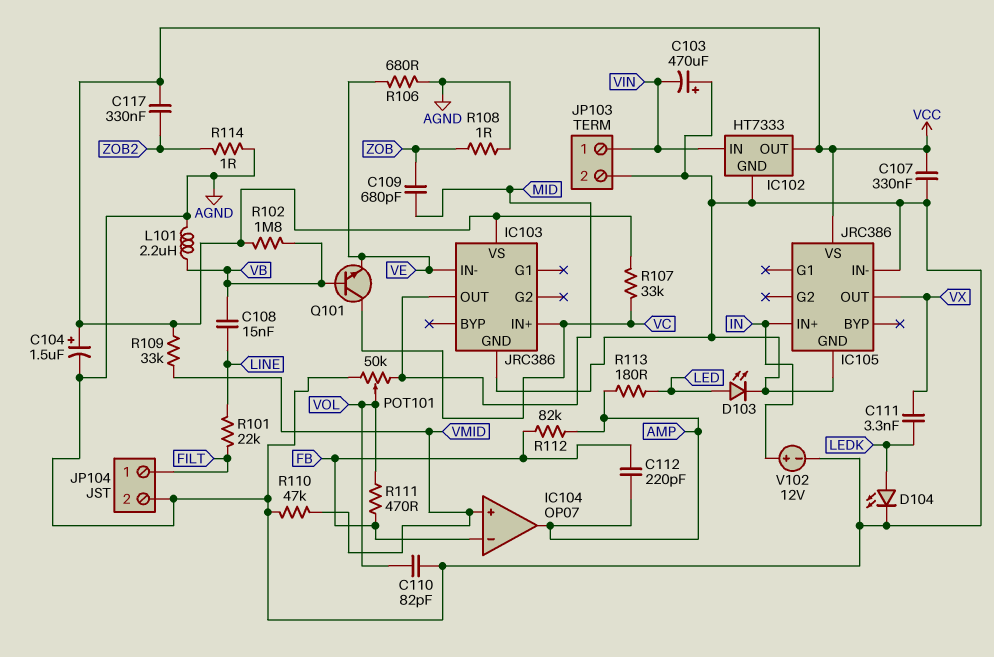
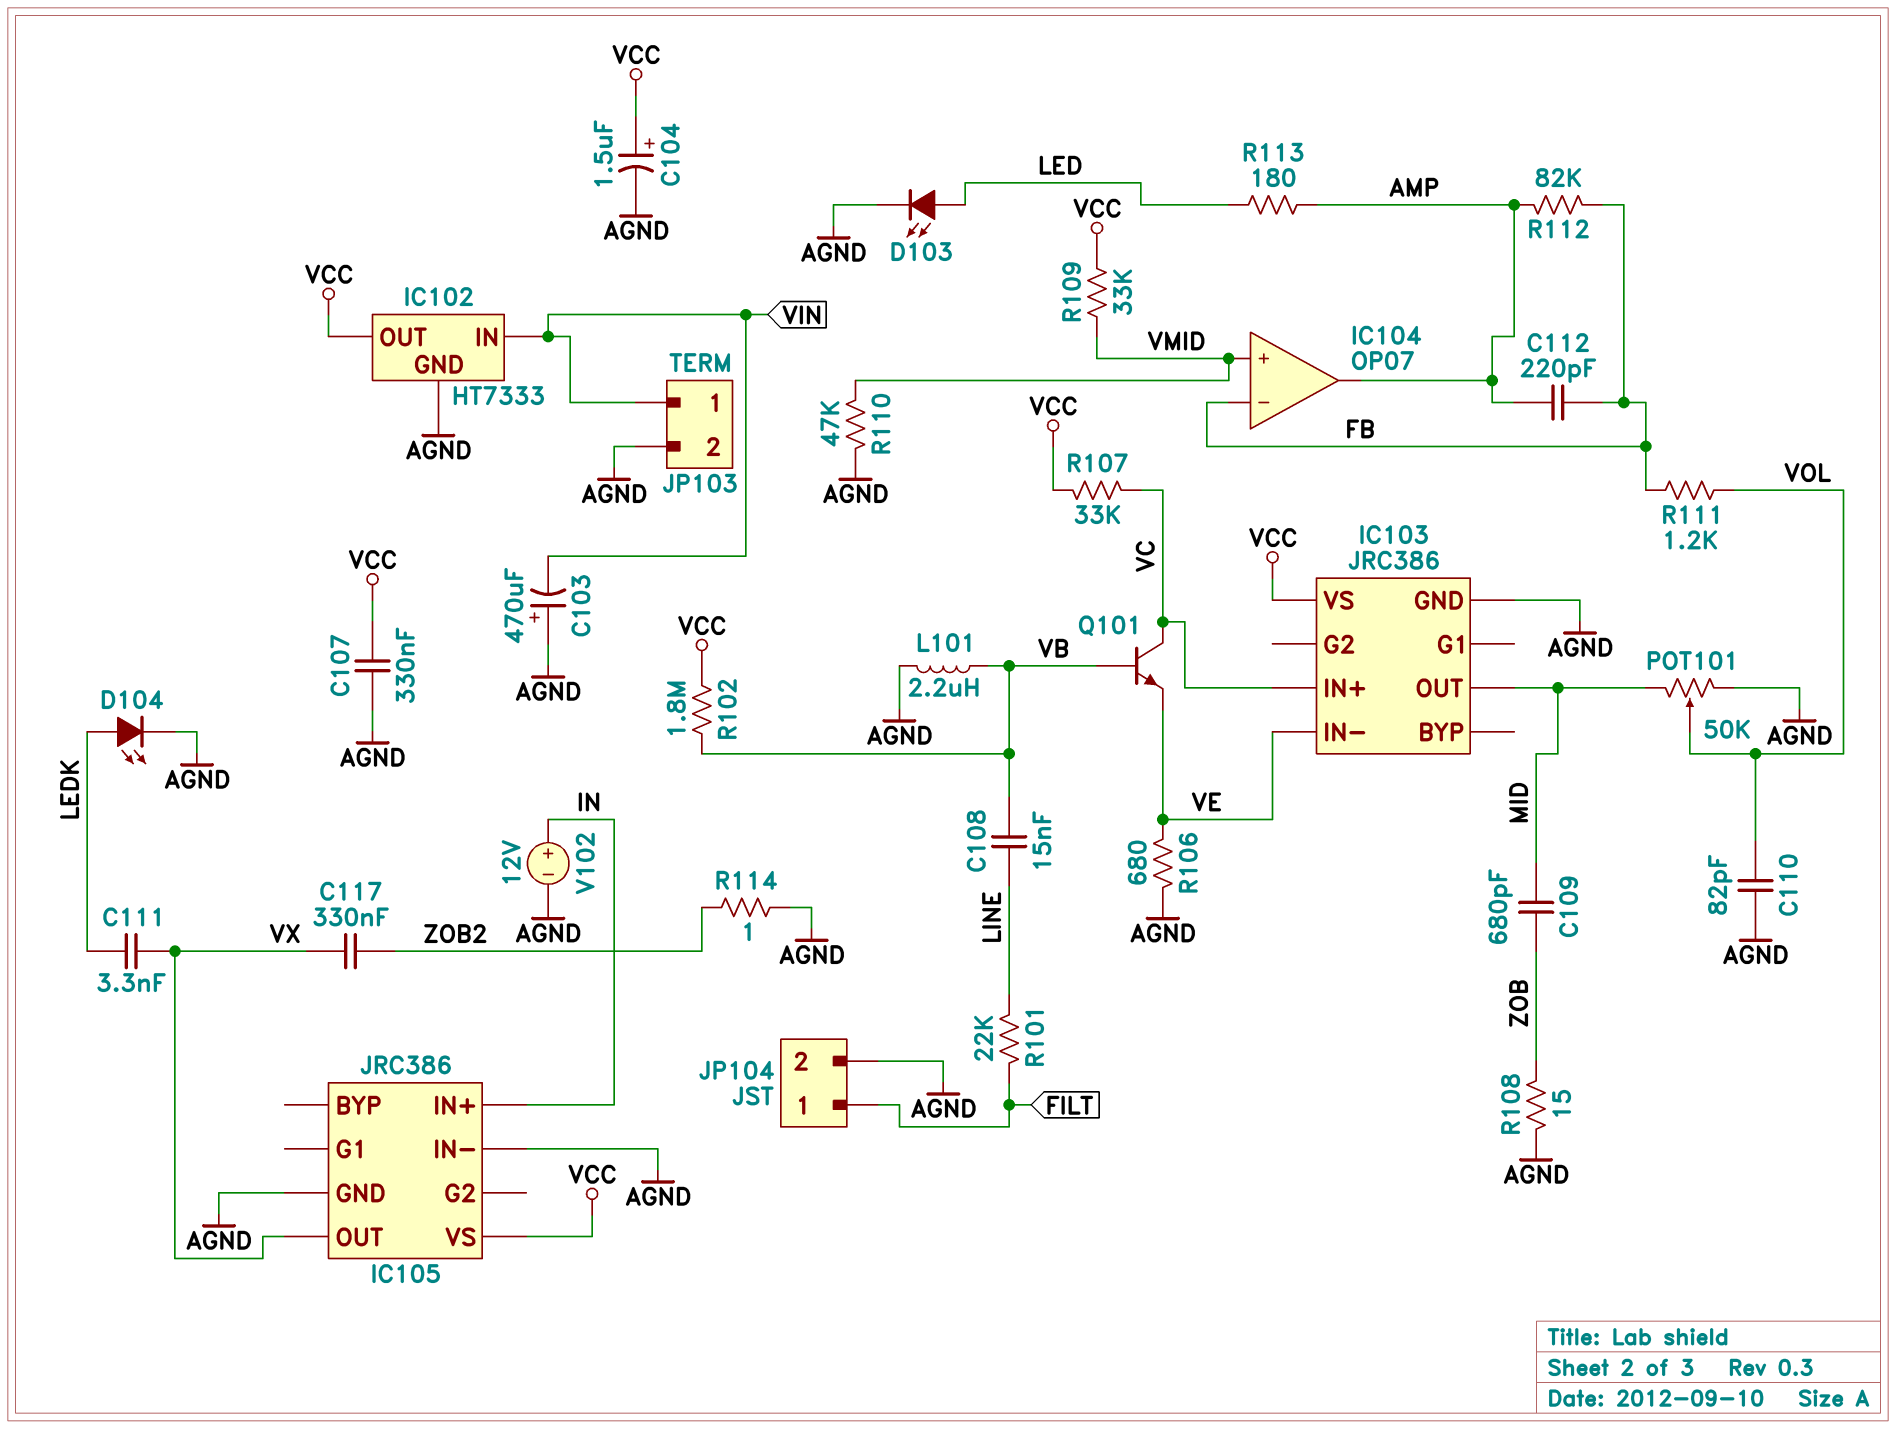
C117: 330nF (VCC, ZOB2) -> 330nF (VX, ZOB2)
R108: 1 (AGND, ZOB) -> 15 (AGND, ZOB)
R111: 470 (FB, VOL) -> 1.2k (FB, VOL)

